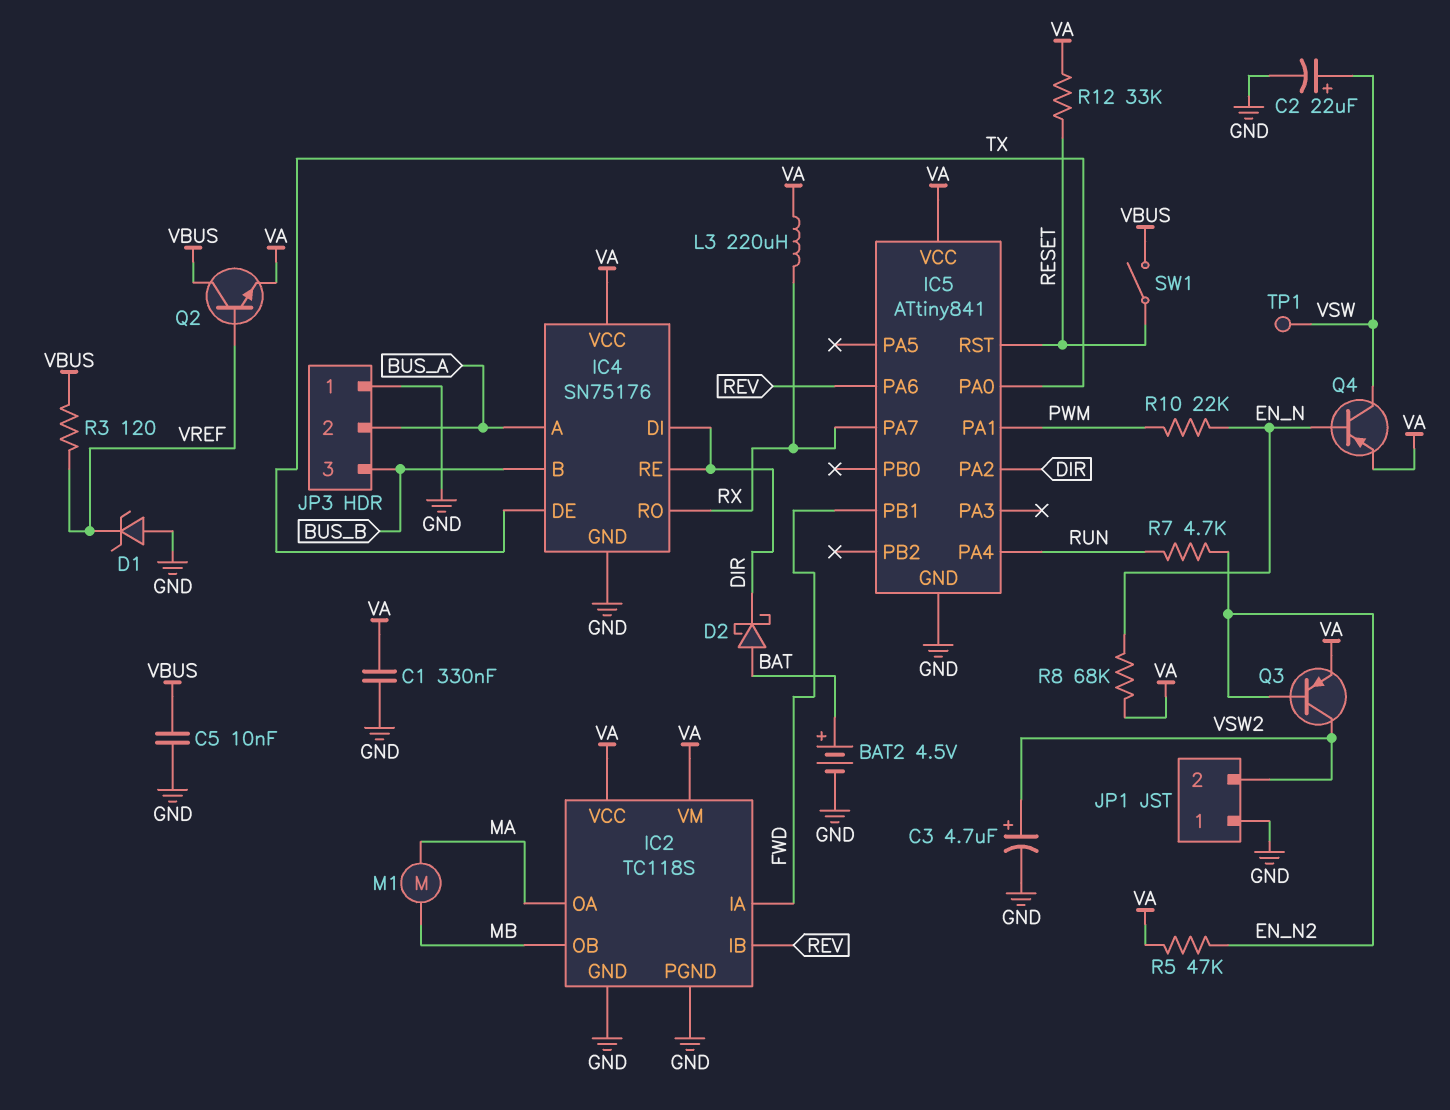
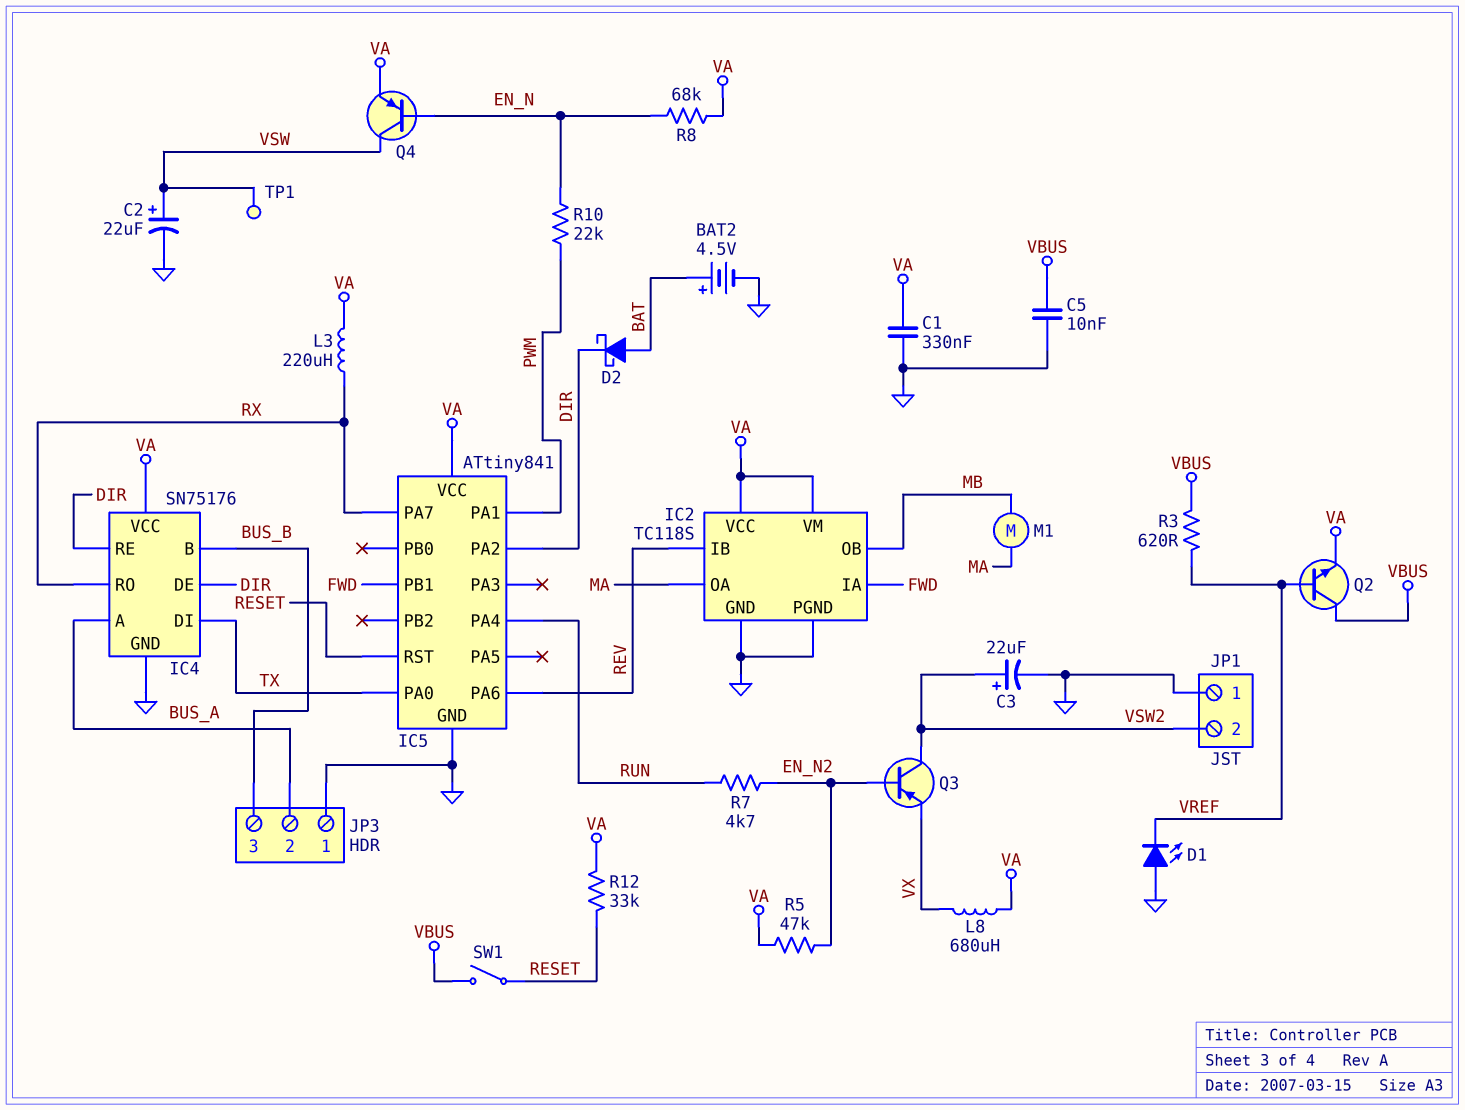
C3: 4.7uF (plus VSW2, minus GND) -> 22uF (plus VSW2, minus GND)
D1: zener (A GND, K VREF) -> LED (A GND, K VREF)
IC4 pin DE: TX -> DIR
IC4 pin DI: DIR -> TX
L8: none -> 680uH (VA, VX)
Q3: PNP (B EN_N2, C VSW2, E VA) -> PNP (B EN_N2, C VSW2, E VX)
R3: 120 (VBUS, VREF) -> 620 (VBUS, VREF)

